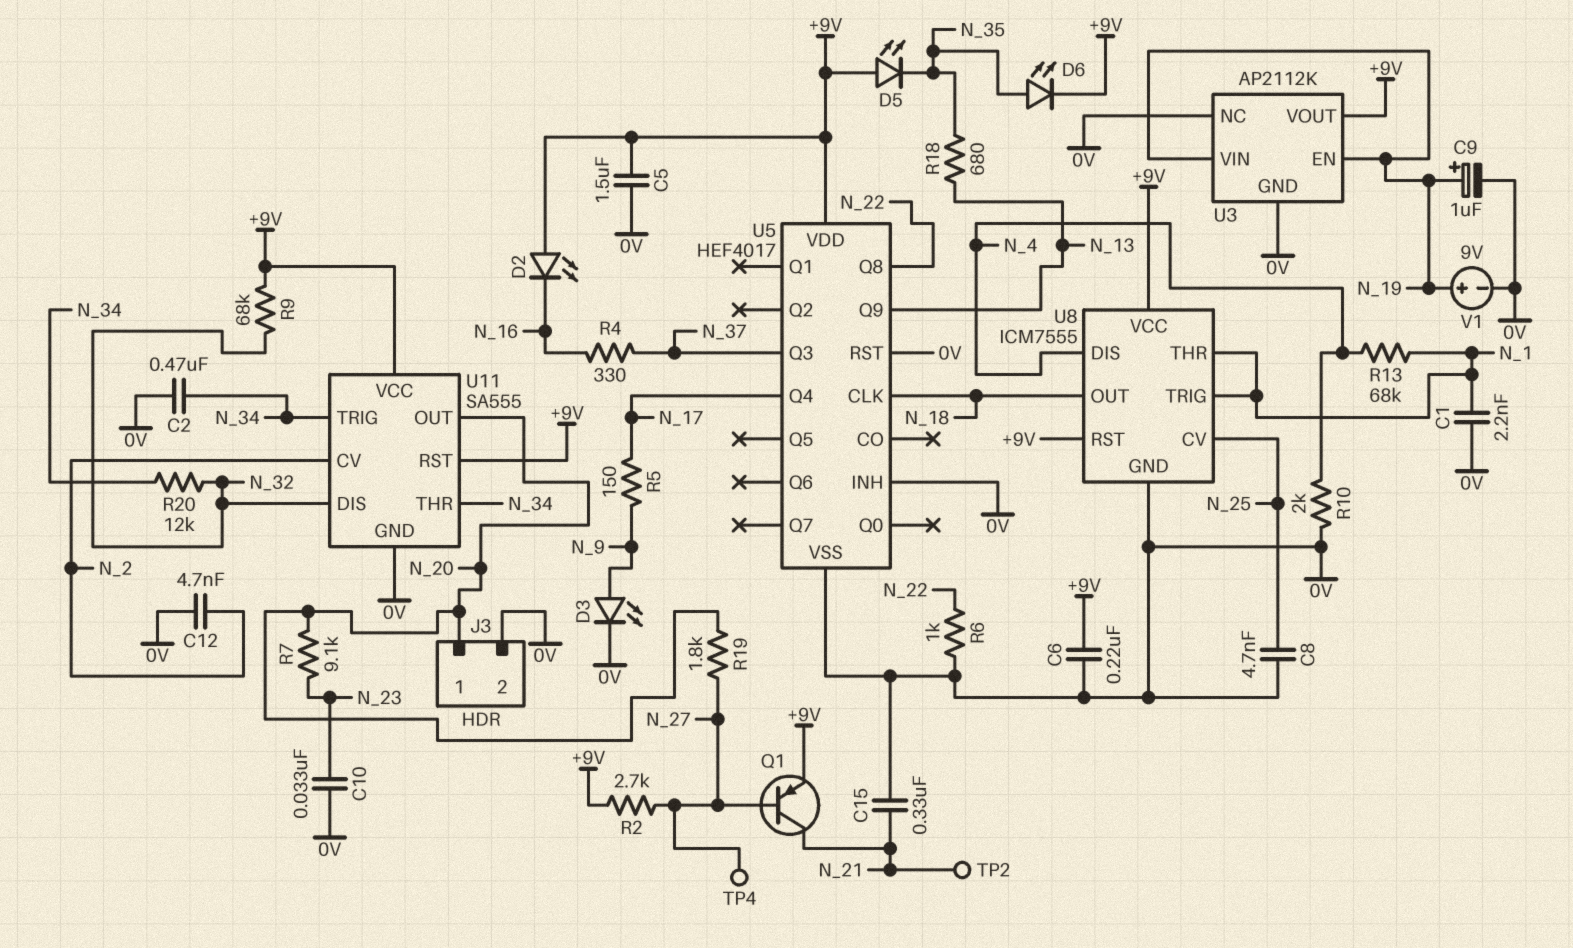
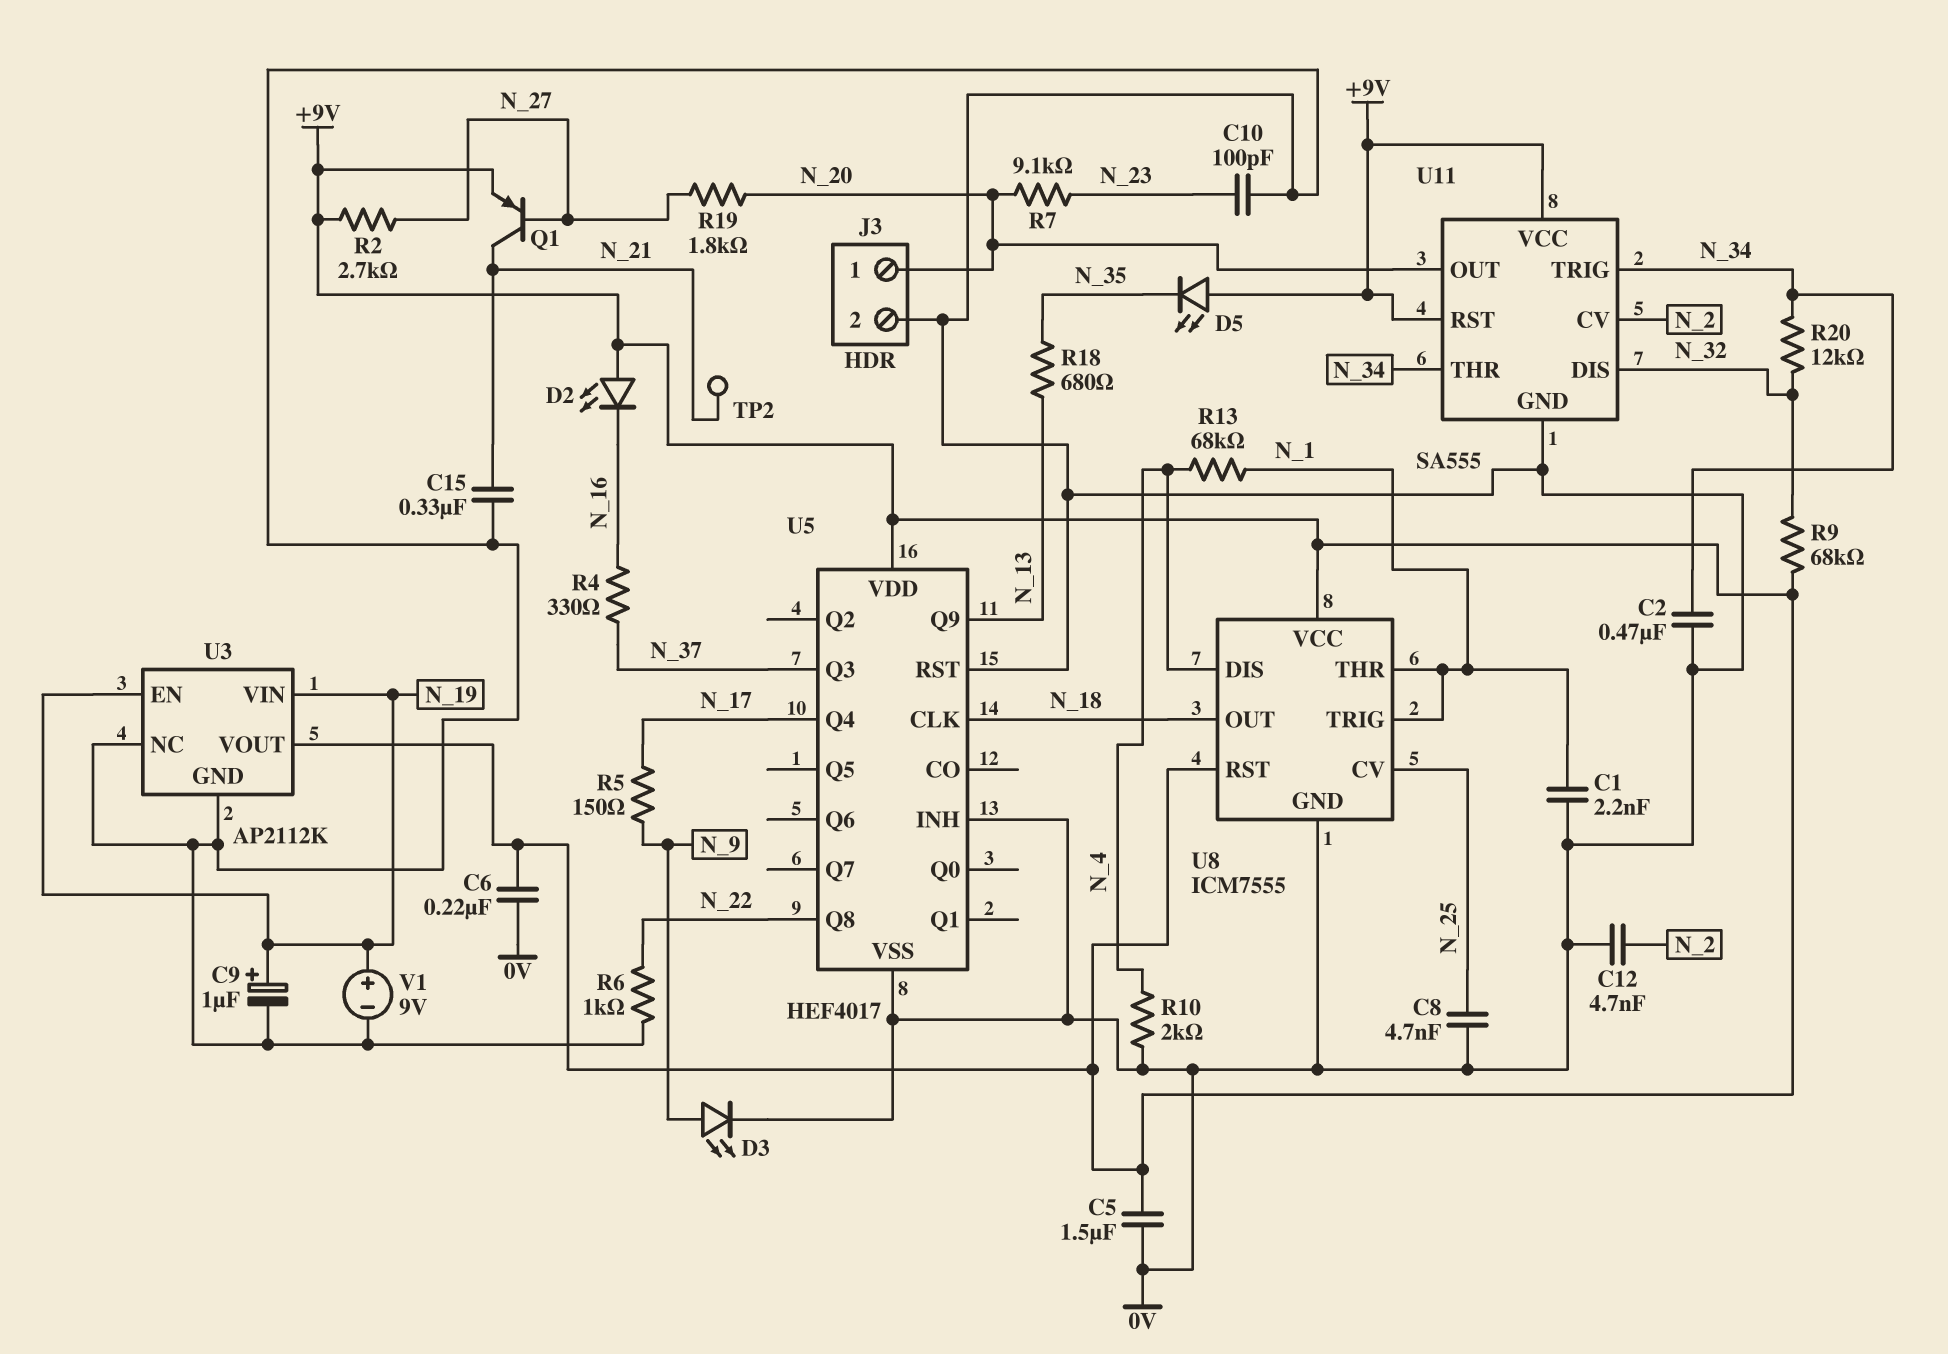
C10: 33nF (0V, N_23) -> 100pF (0V, N_23)
D6: LED (A N_35, K +9V) -> none
TP4: test point (N_27) -> none

